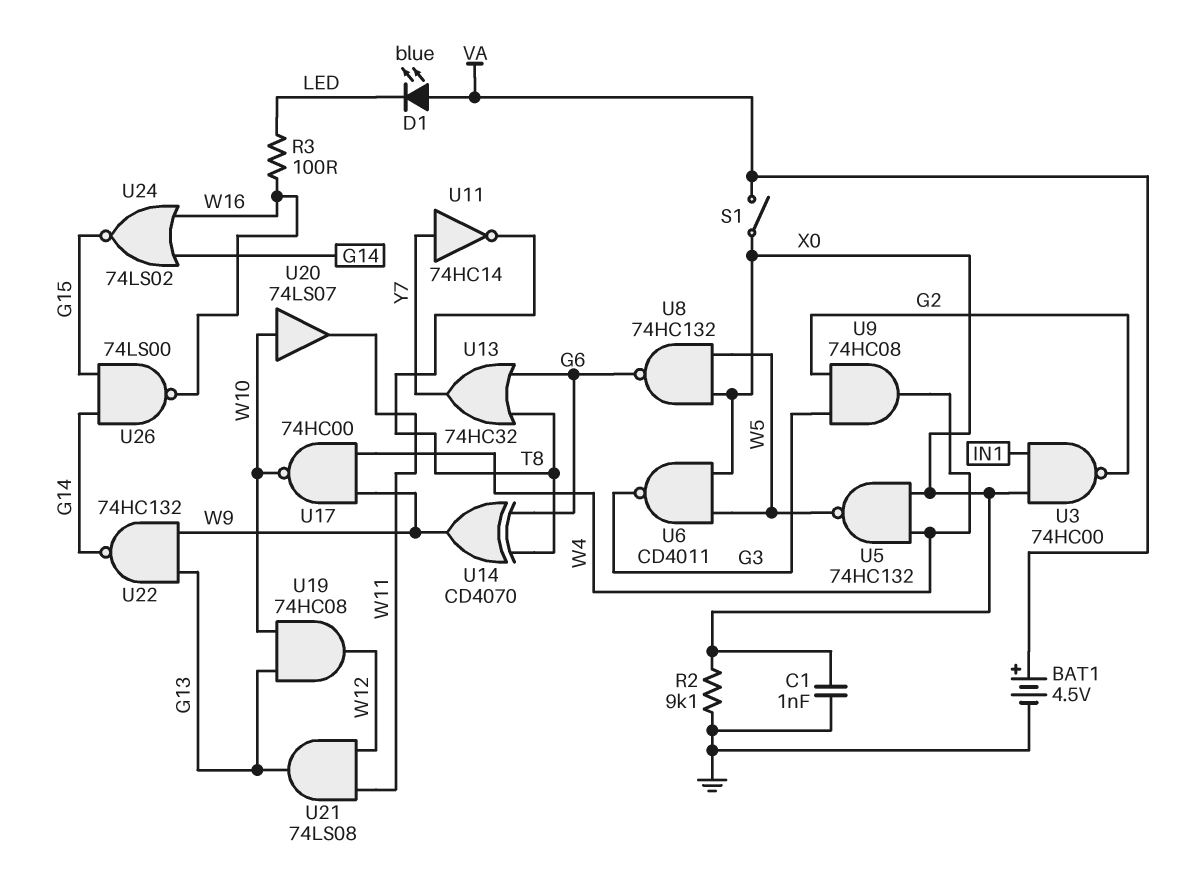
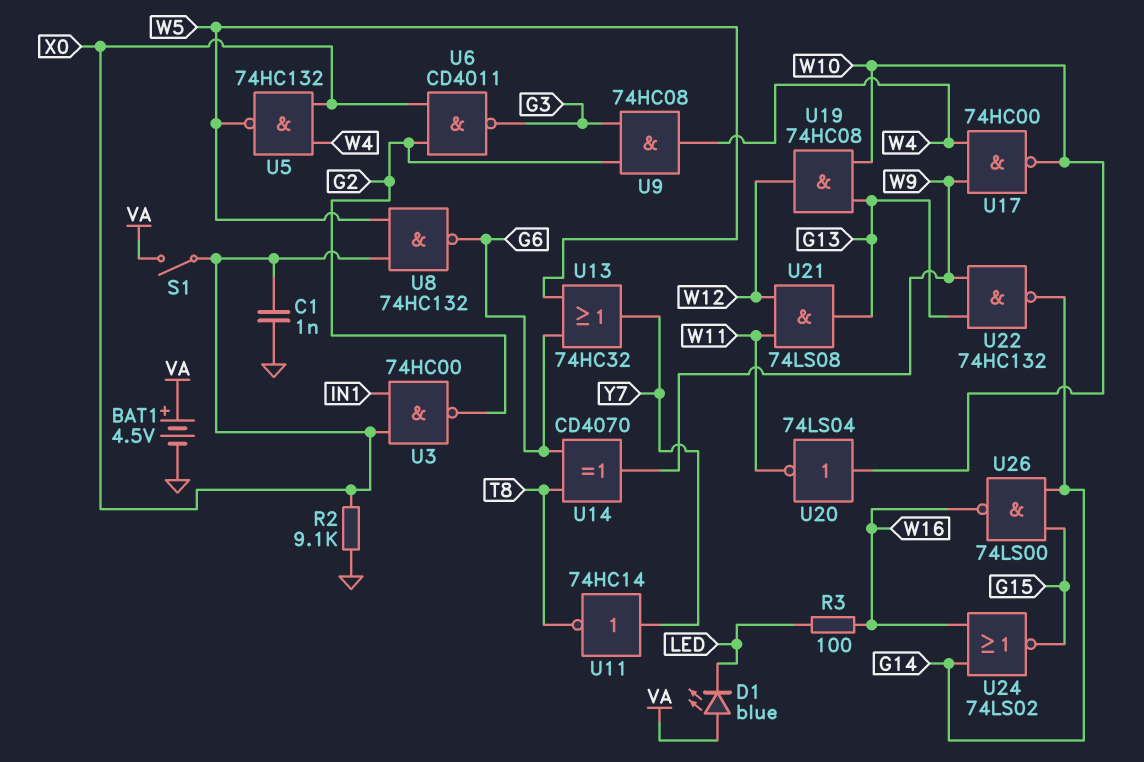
U6: NAND CD4011 (in W5, in X0, out G3) -> NAND CD4011 (in G2, in X0, out G3)
U13: OR 74HC32 (in G6, in T8, out Y7) -> OR 74HC32 (in G6, in W5, out Y7)
U20: buffer 74LS07 (in W10, out W11) -> NOT 74LS04 (in W10, out W11)

